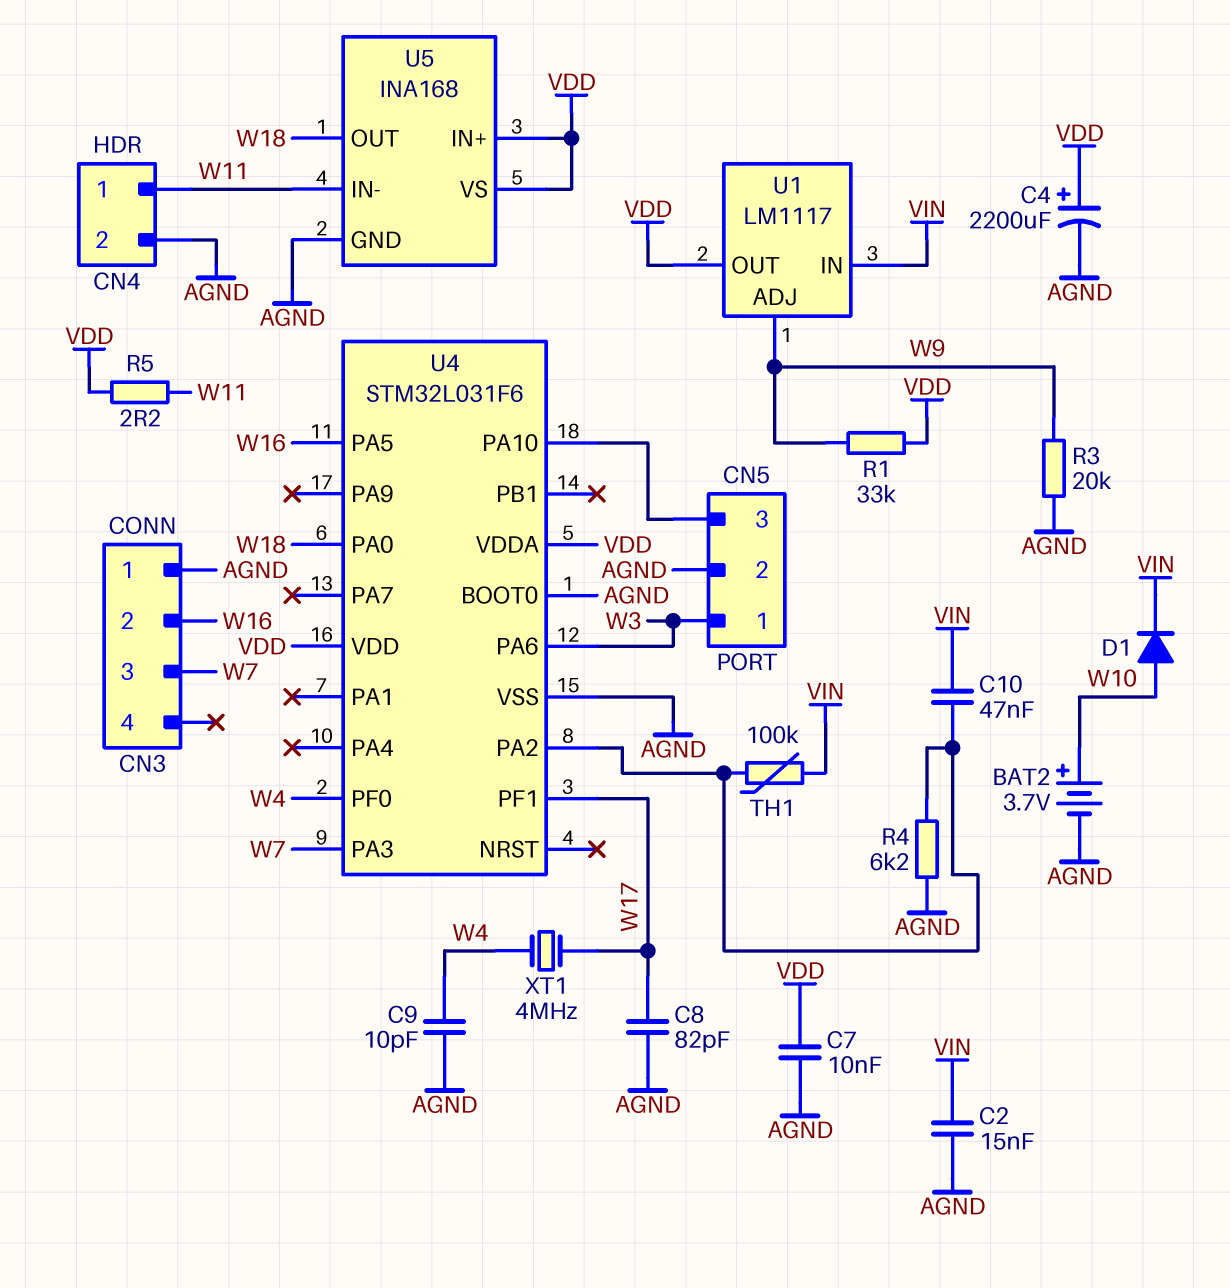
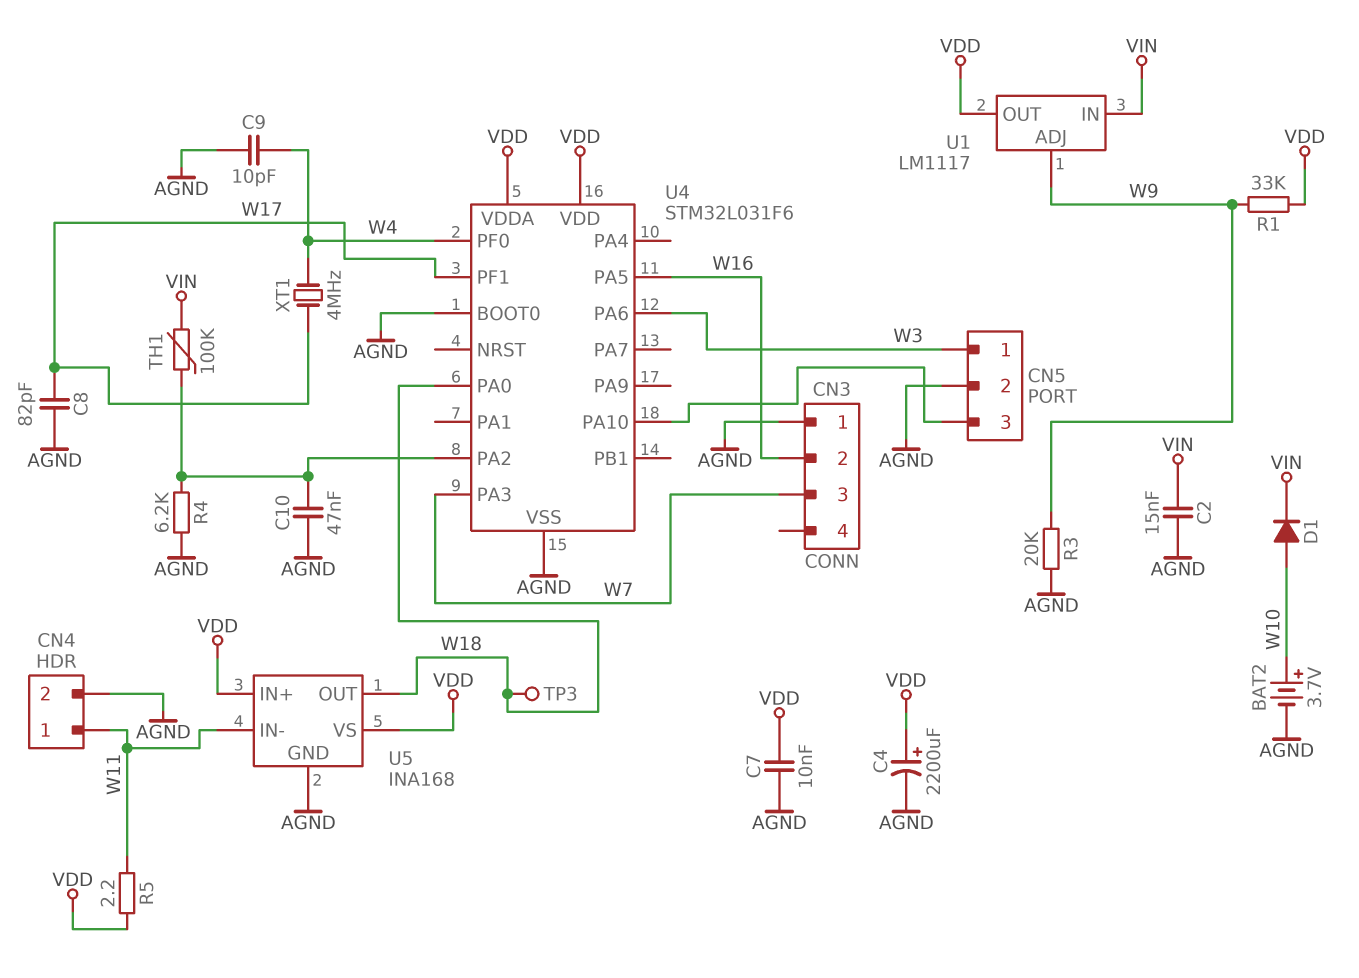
C10: 47nF (U4/PA2, VIN) -> 47nF (AGND, U4/PA2)
TP3: none -> test point (W18)

